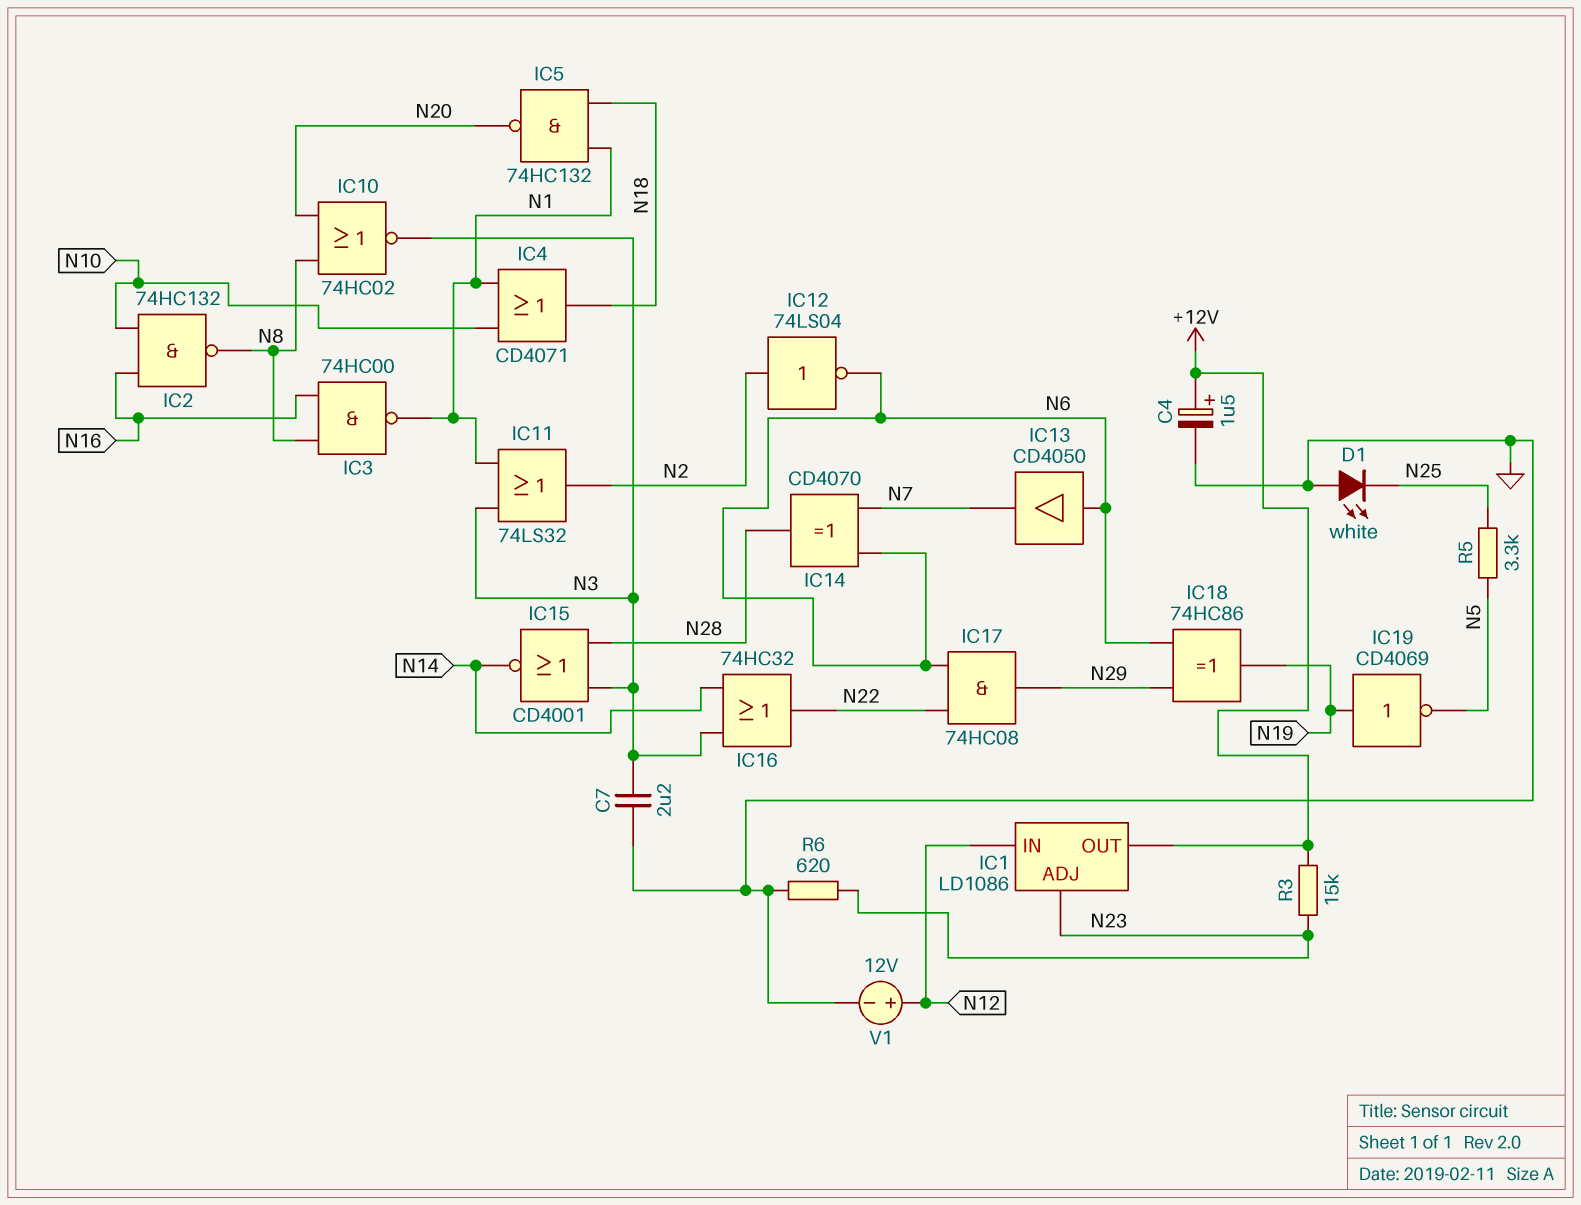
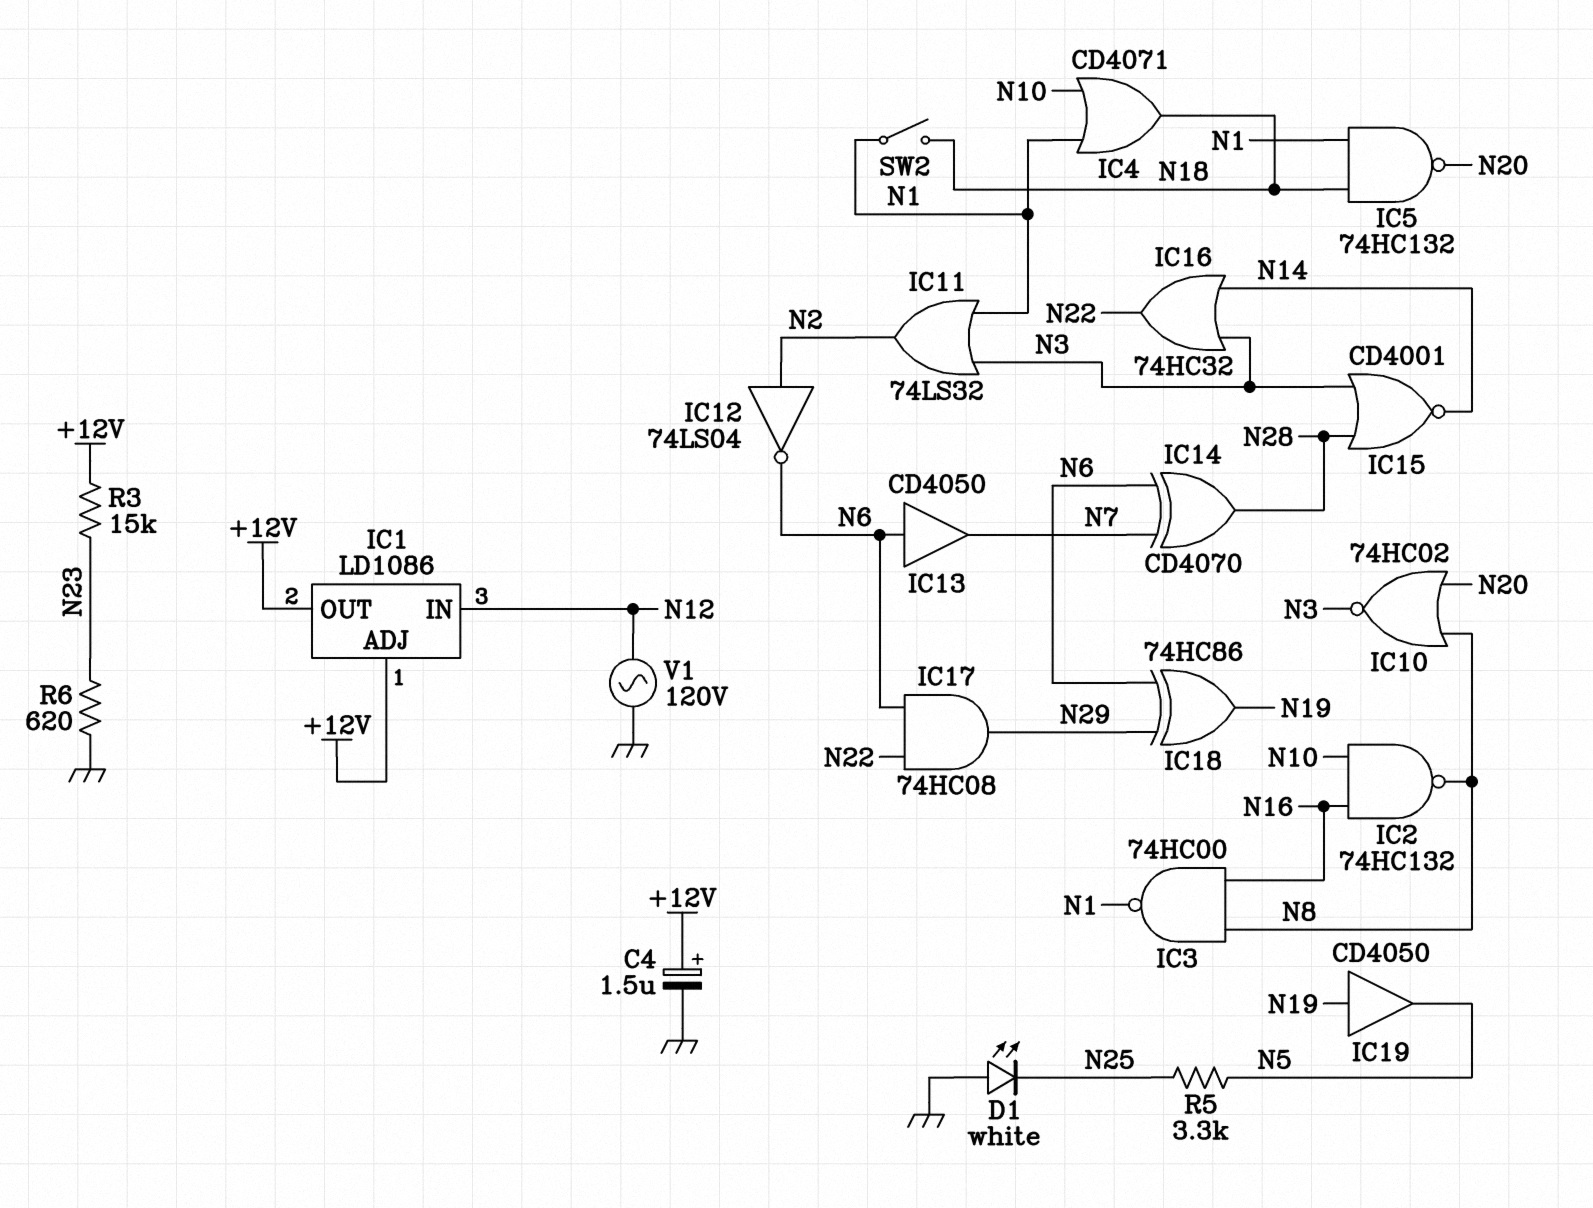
C7: 2.2uF (GND, N3) -> none
IC1 pin ADJ: N23 -> +12V
IC19: NOT CD4069 (in N19, out N5) -> buffer CD4050 (in N19, out N5)
SW2: none -> switch (N1, N18)
V1: 12V (plus N12, minus GND) -> AC 120V (GND, N12)

